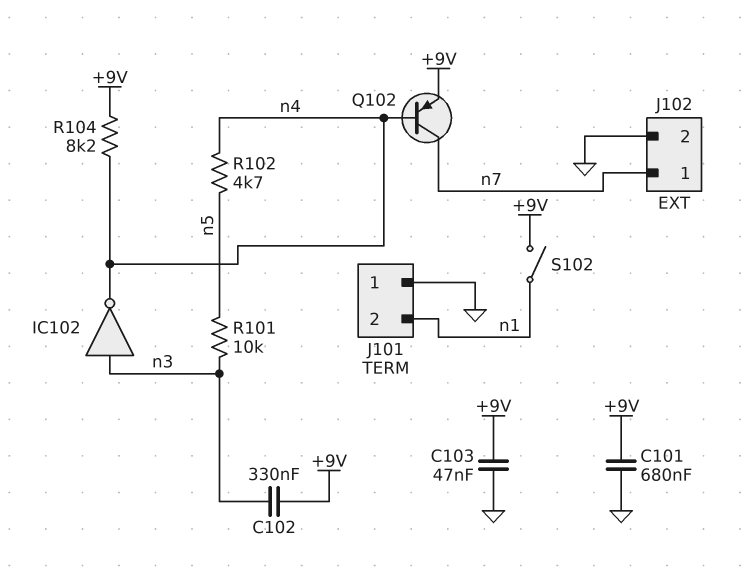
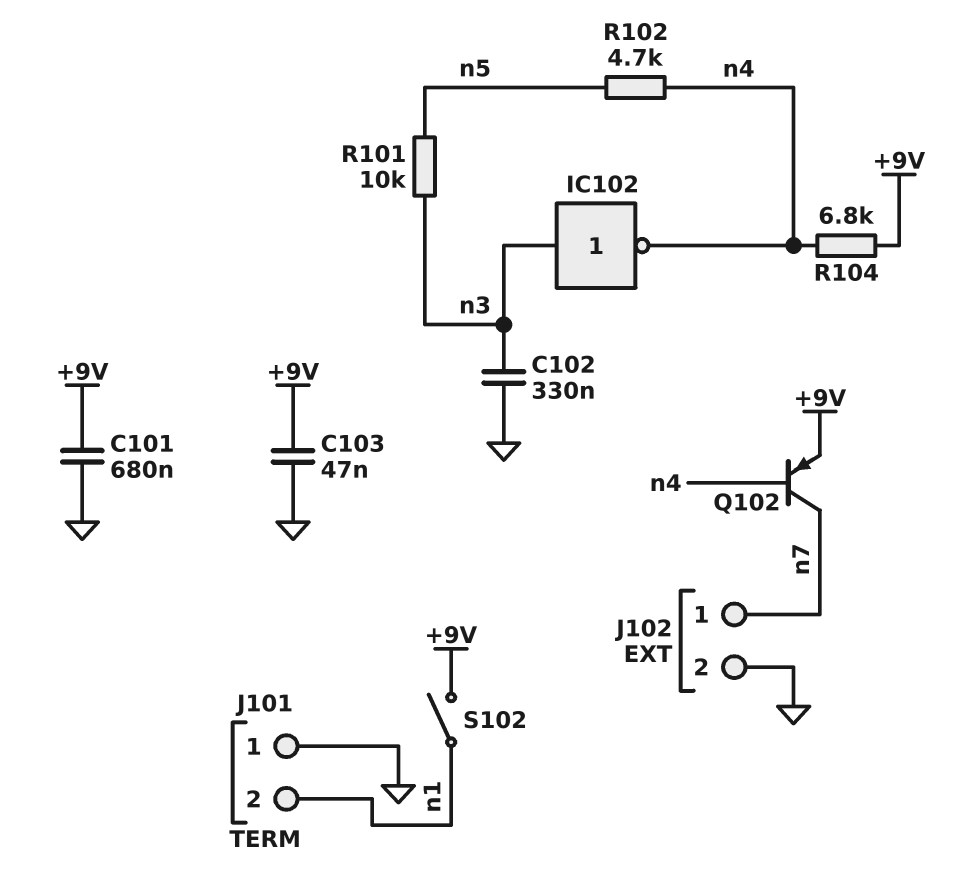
C102: 330nF (+9V, n3) -> 330nF (GND, n3)
R104: 8.2k (+9V, n4) -> 6.8k (+9V, n4)

